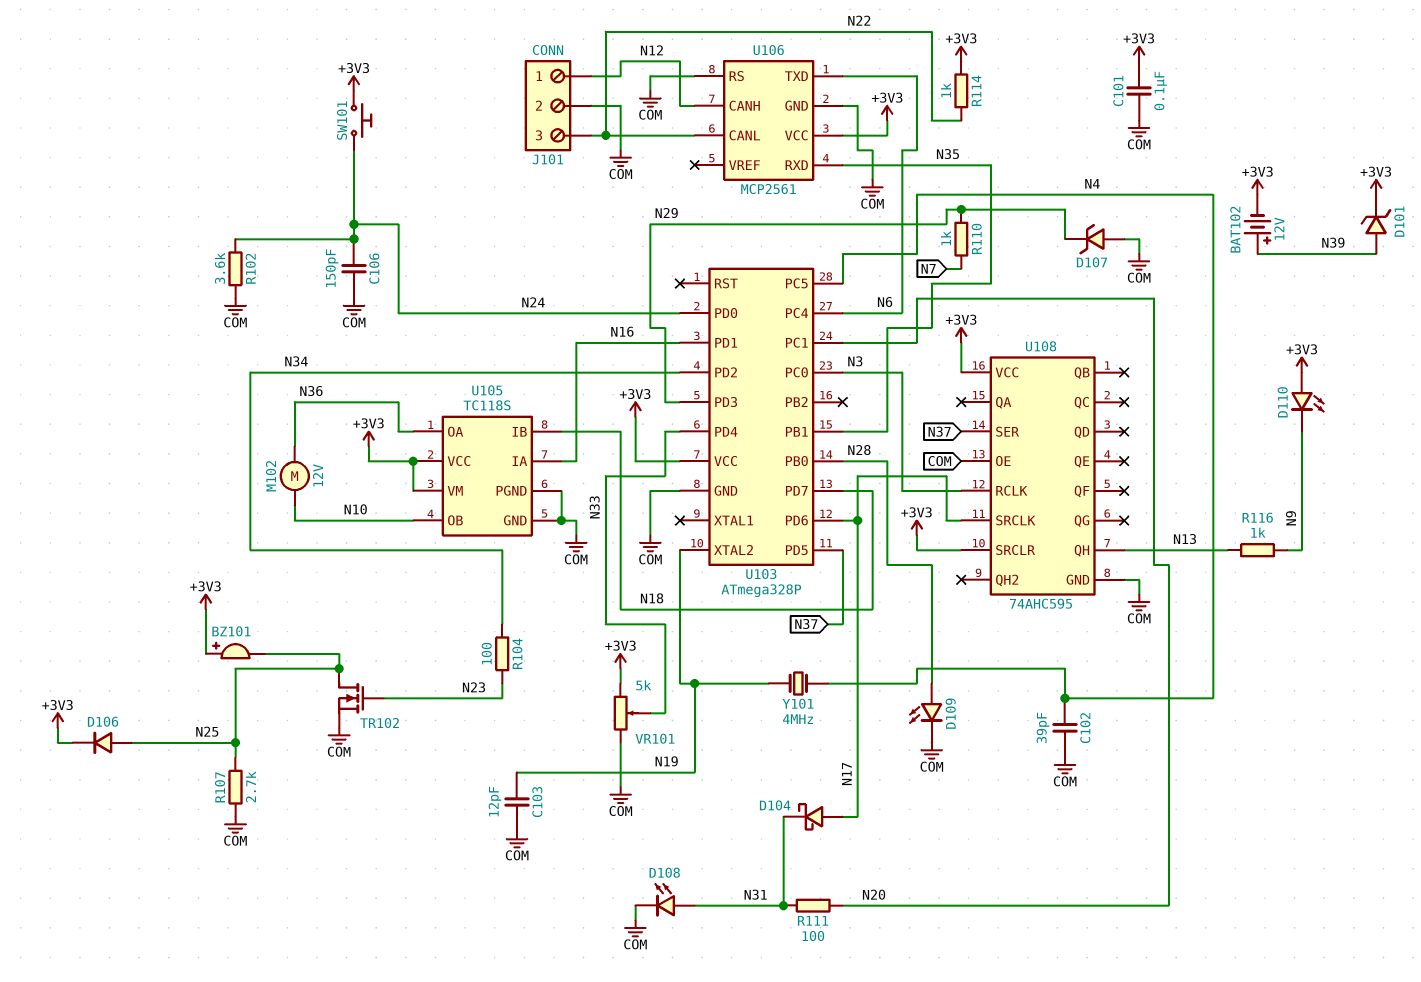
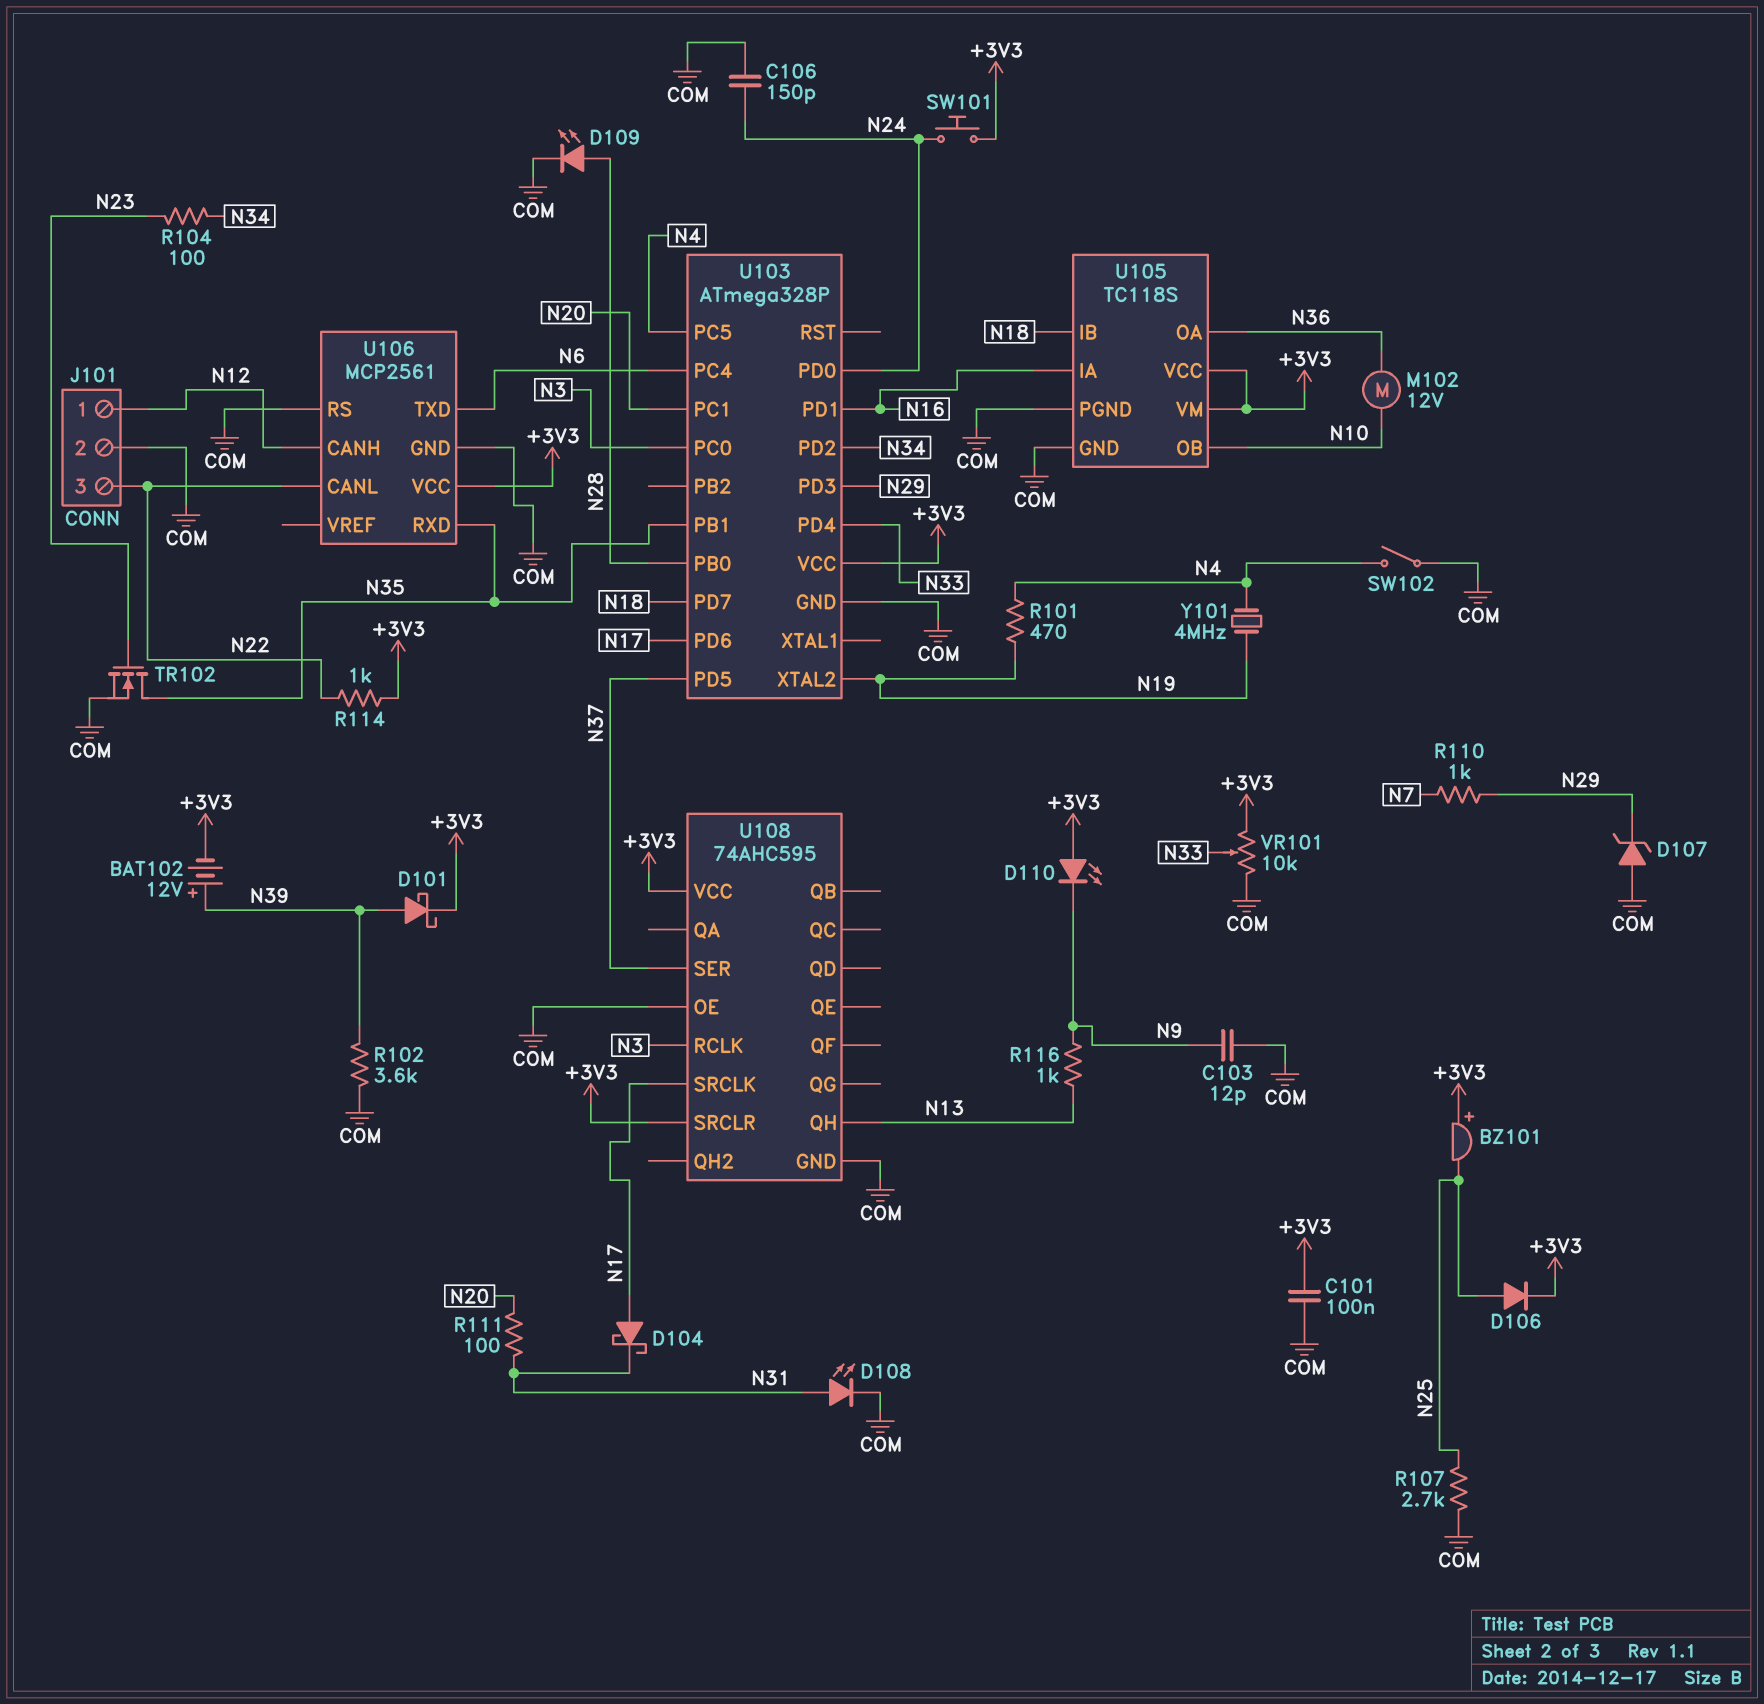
C102: 39pF (COM, N4) -> none
C103: 12pF (COM, N19) -> 12pF (COM, N9)
D101: zener (A N39, K +3V3) -> schottky (A N39, K +3V3)
R101: none -> 470 (N4, N19)
R102: 3.6k (COM, N24) -> 3.6k (COM, N39)
SW102: none -> switch (COM, N4)
TR102: NMOS (G N23, D N25, S COM) -> NMOS (G N23, D N35, S COM)
VR101: 5k (+3V3, COM, wiper N33) -> 10k (+3V3, COM, wiper N33)

